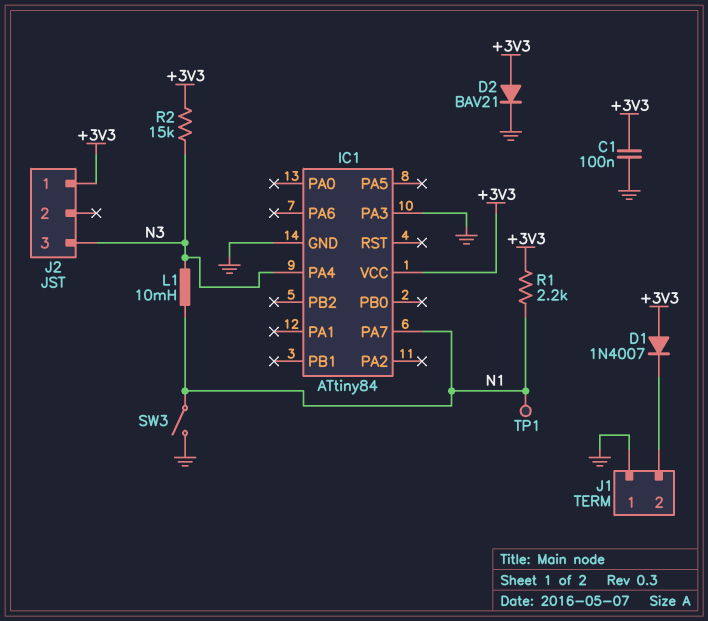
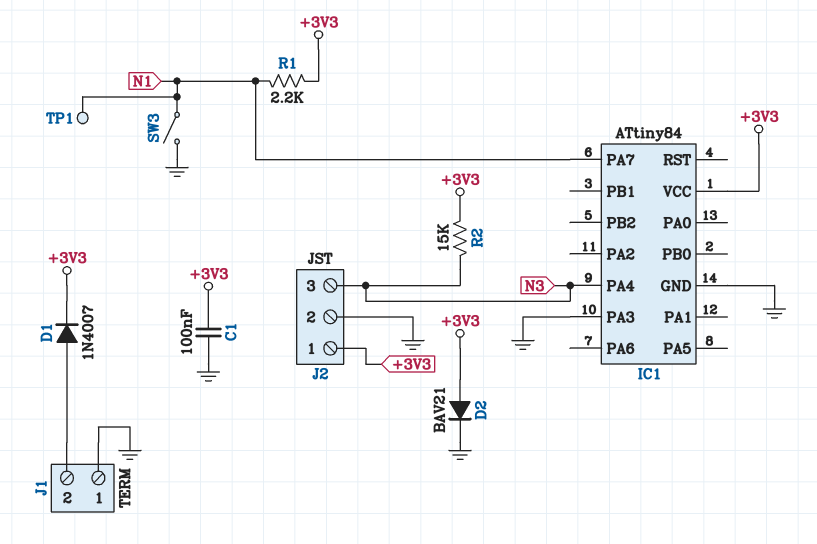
D1: diode 1N4007 (A +3V3, K J1/2) -> diode 1N4007 (A J1/2, K +3V3)
J2 pin 2: none -> GND
L1: 10mH (N1, N3) -> none

